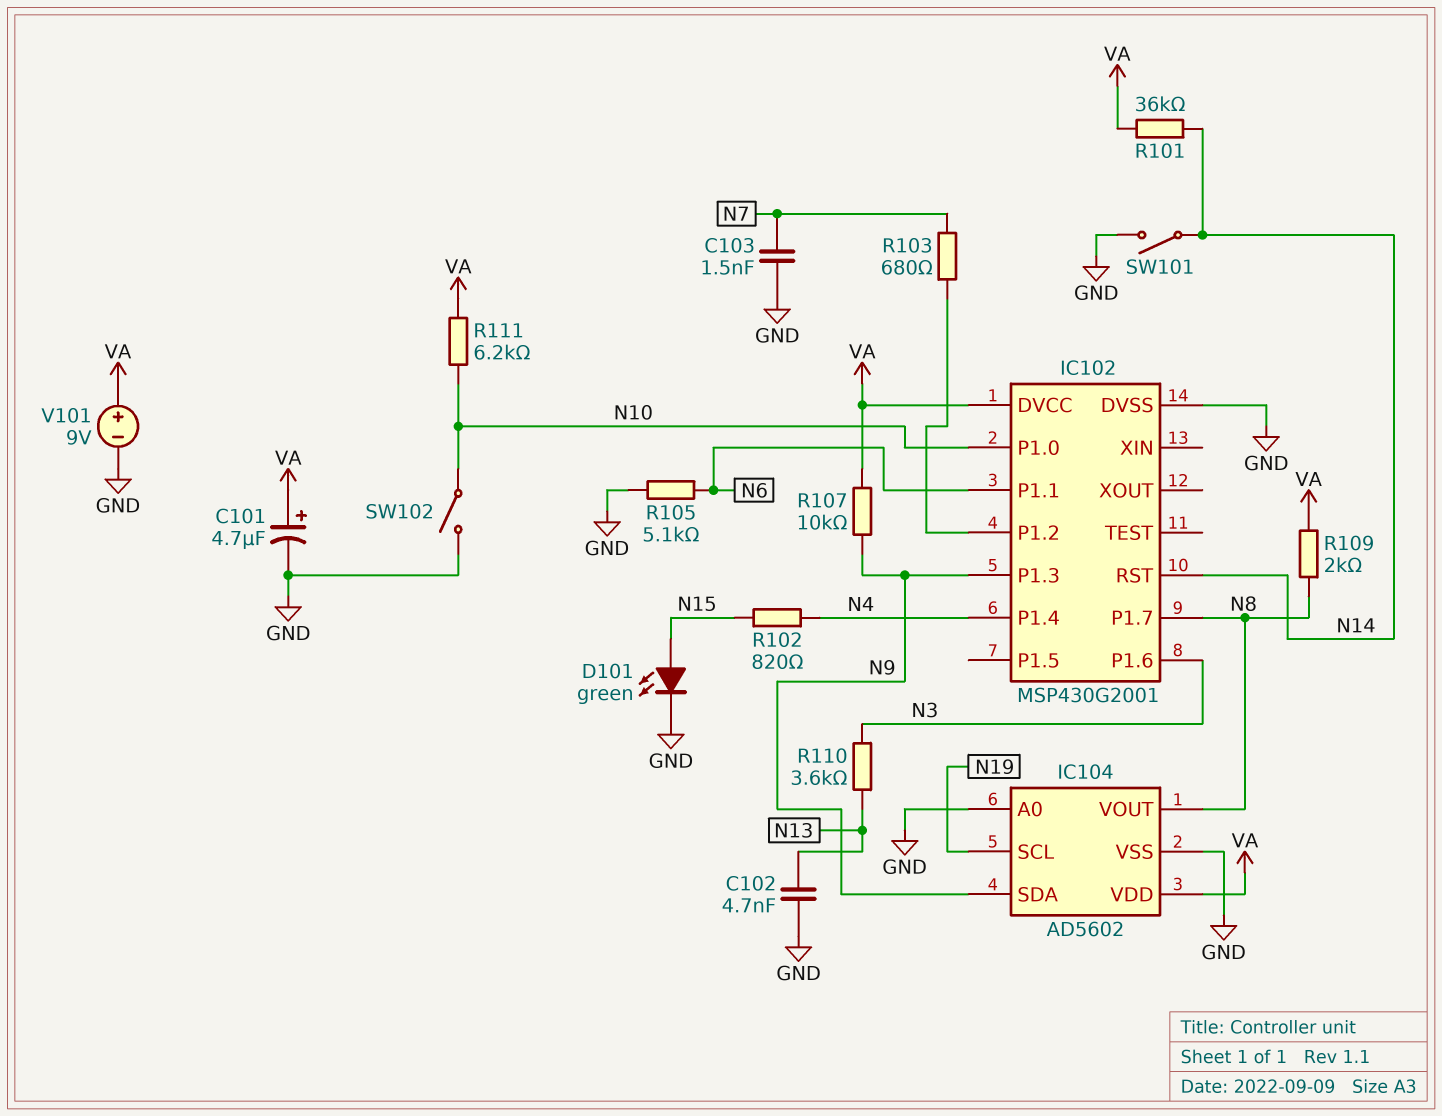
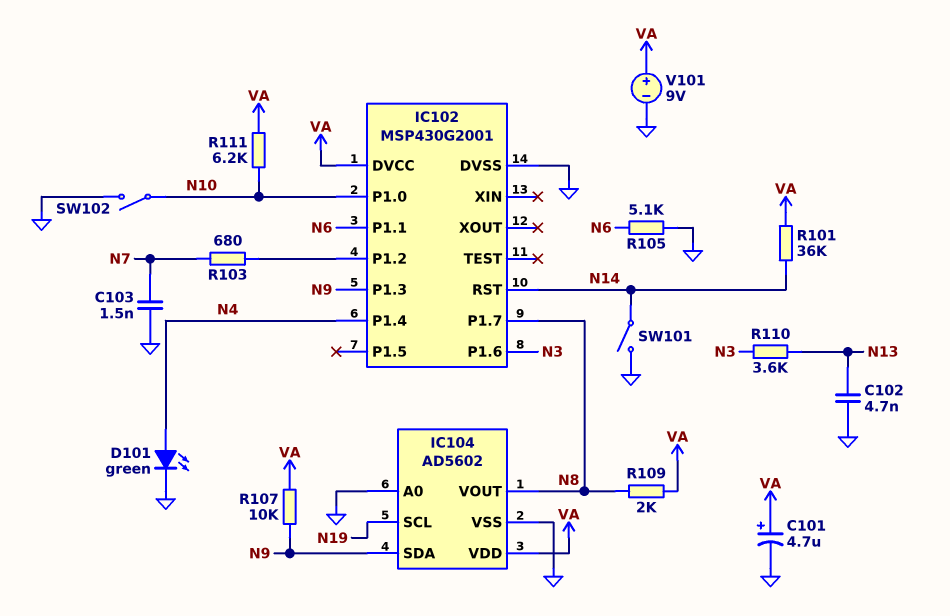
D101: LED green (A N15, K GND) -> LED green (A N4, K GND)
R102: 820 (N4, N15) -> none

